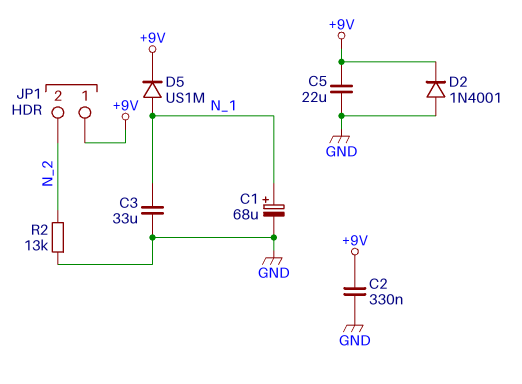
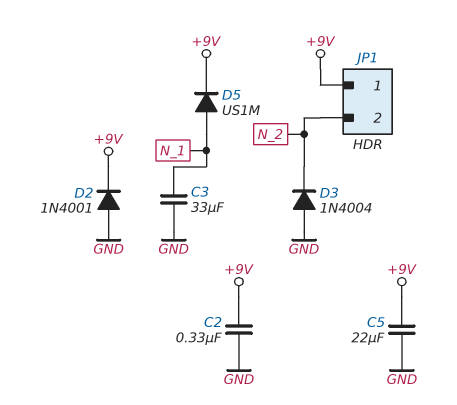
C1: 68uF (plus N_1, minus GND) -> none
D3: none -> diode 1N4004 (A GND, K N_2)
R2: 13k (GND, N_2) -> none

